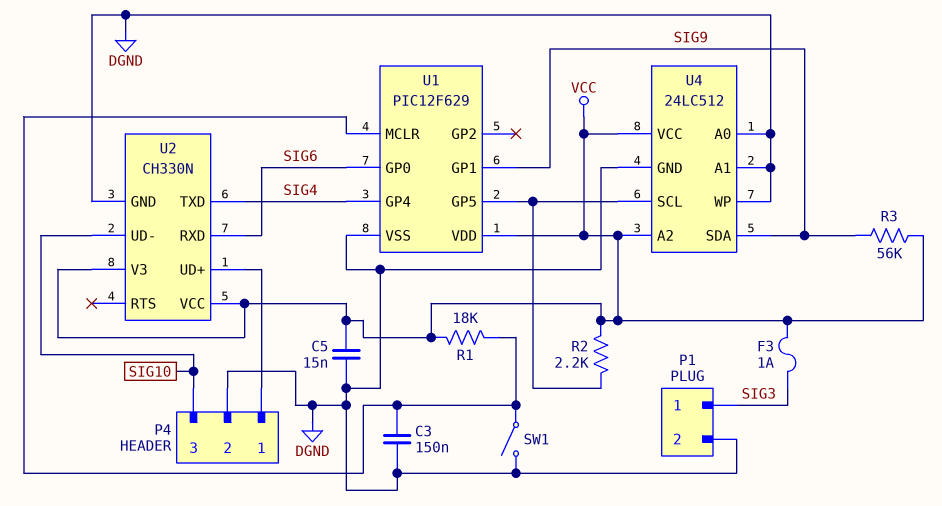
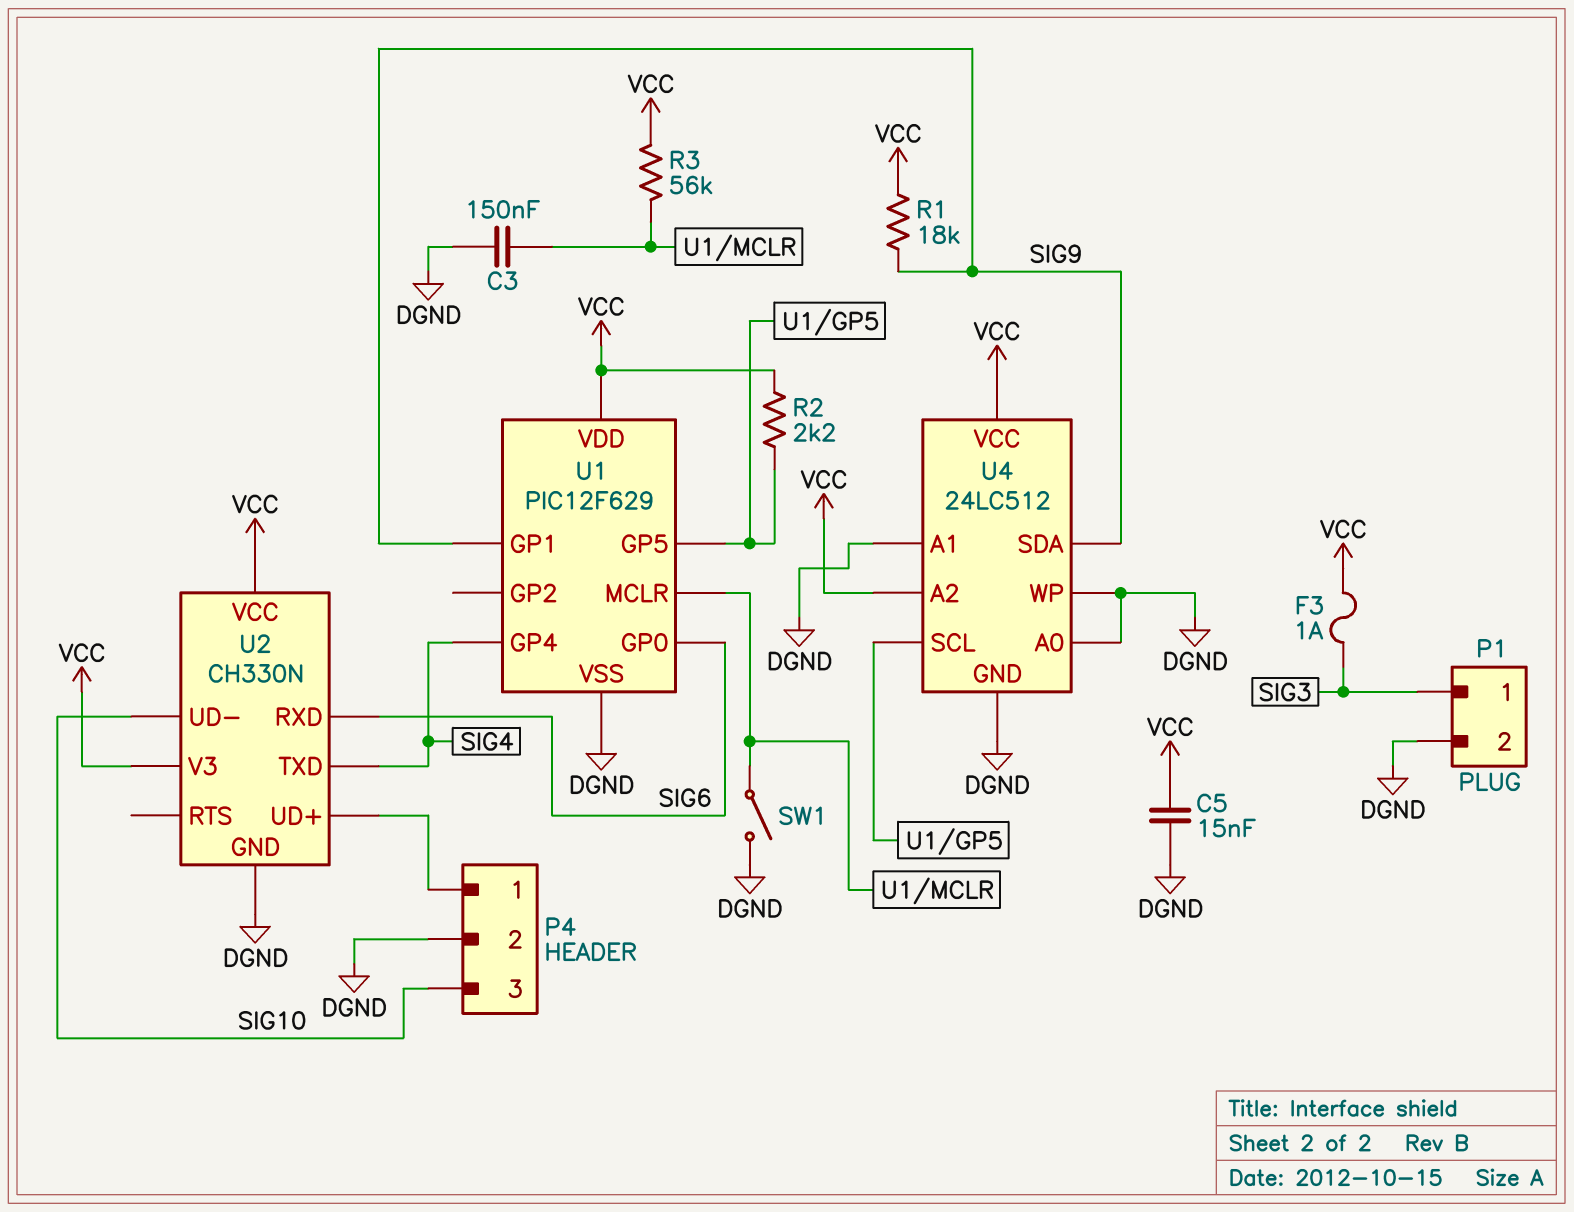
R1: 18k (U1/MCLR, VCC) -> 18k (SIG9, VCC)
R3: 56k (SIG9, VCC) -> 56k (U1/MCLR, VCC)

